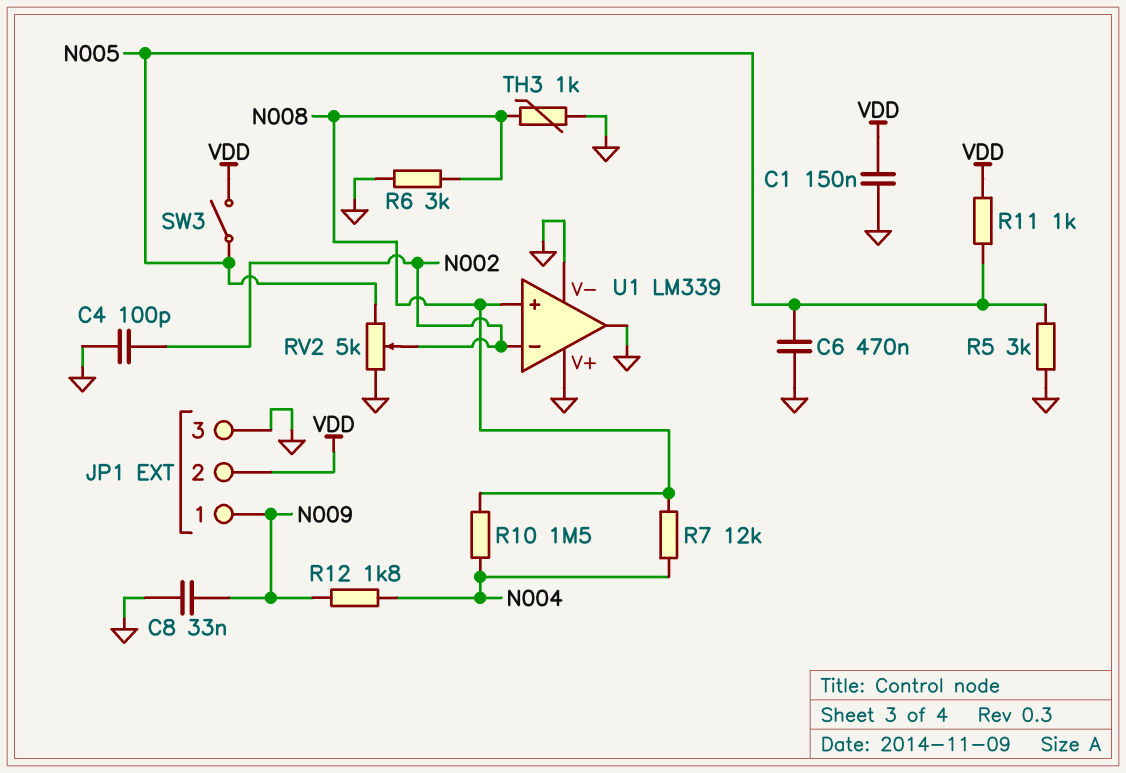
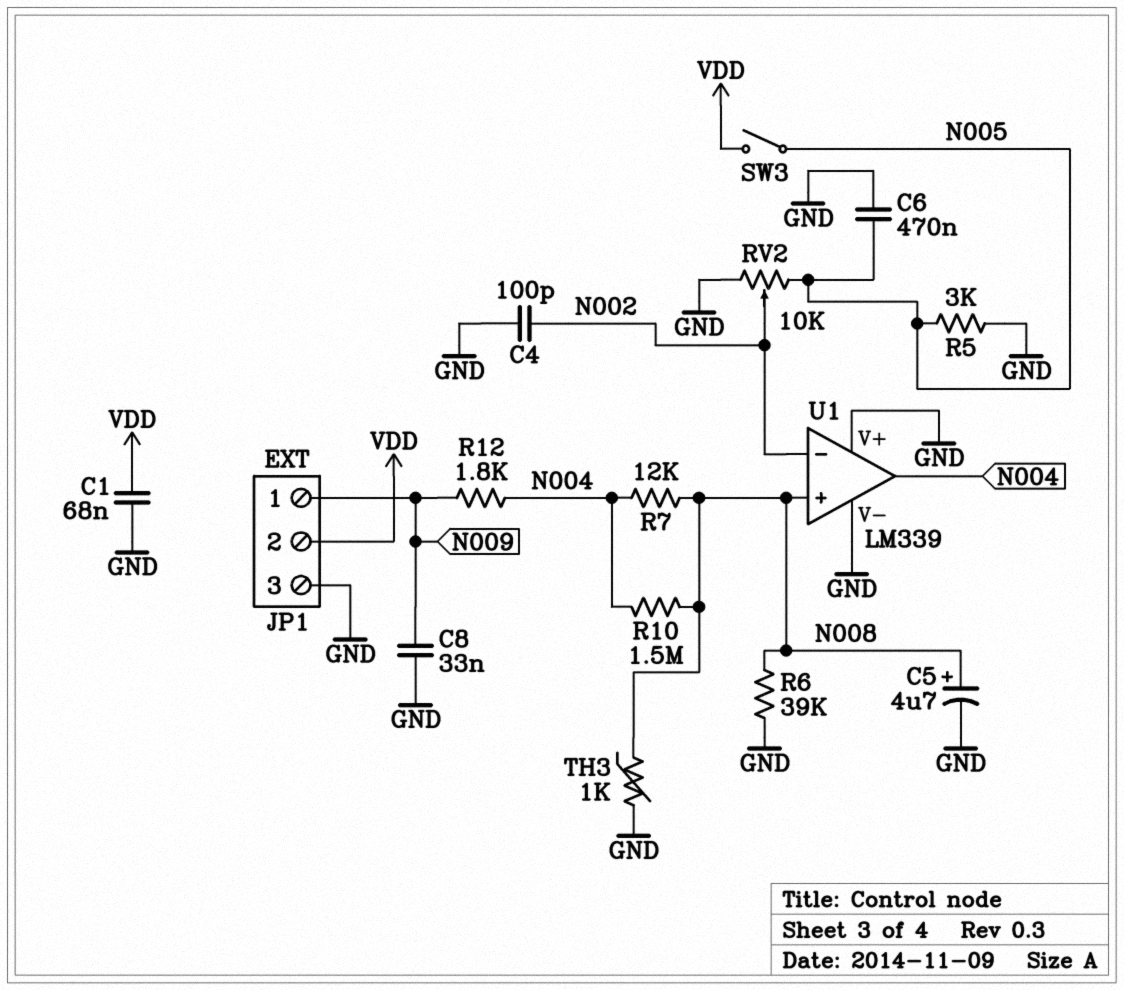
C1: 150nF (GND, VDD) -> 68nF (GND, VDD)
C5: none -> 4.7uF (plus N008, minus GND)
R6: 3k (GND, N008) -> 39k (GND, N008)
R11: 1k (N005, VDD) -> none
RV2: 5k (GND, N005, wiper N002) -> 10k (GND, N005, wiper N002)
U1 pin out: GND -> N004

